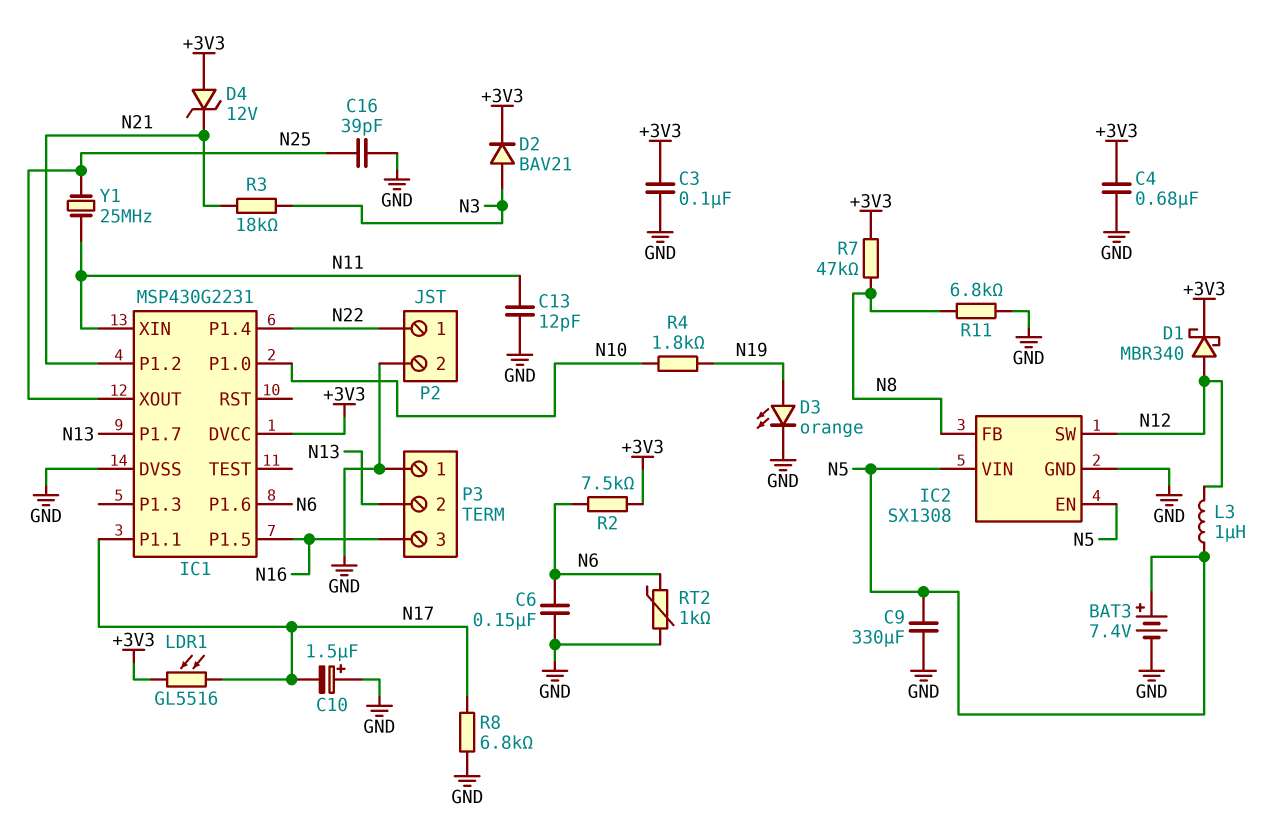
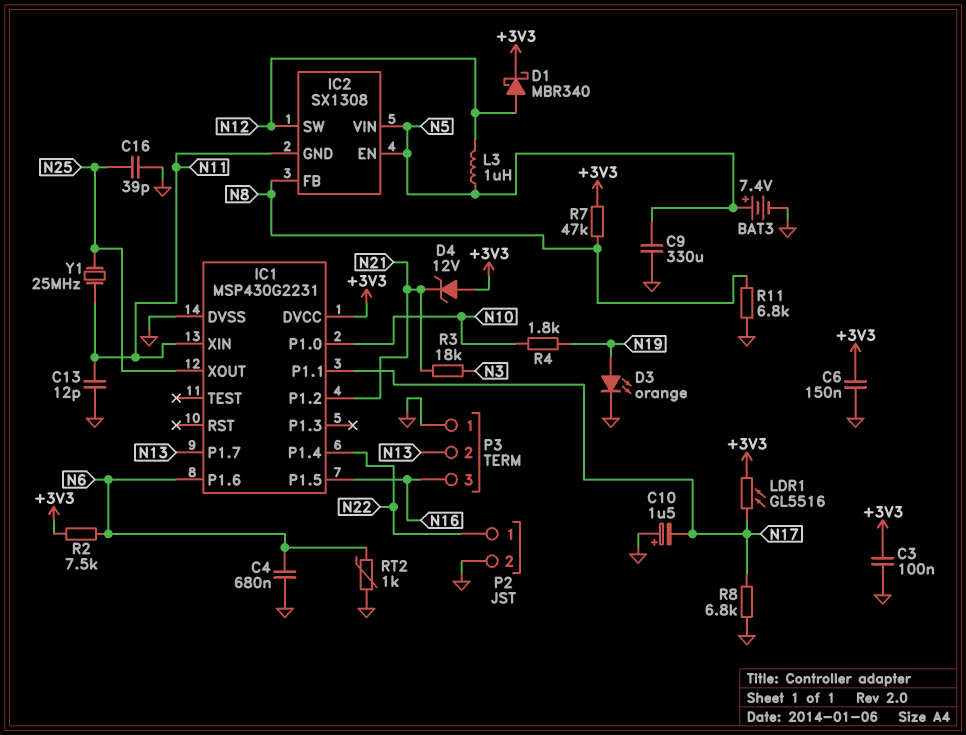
C4: 680nF (+3V3, GND) -> 680nF (GND, N6)
C6: 150nF (GND, N6) -> 150nF (+3V3, GND)
D2: diode BAV21 (A N3, K +3V3) -> none
IC2 pin GND: GND -> N11

